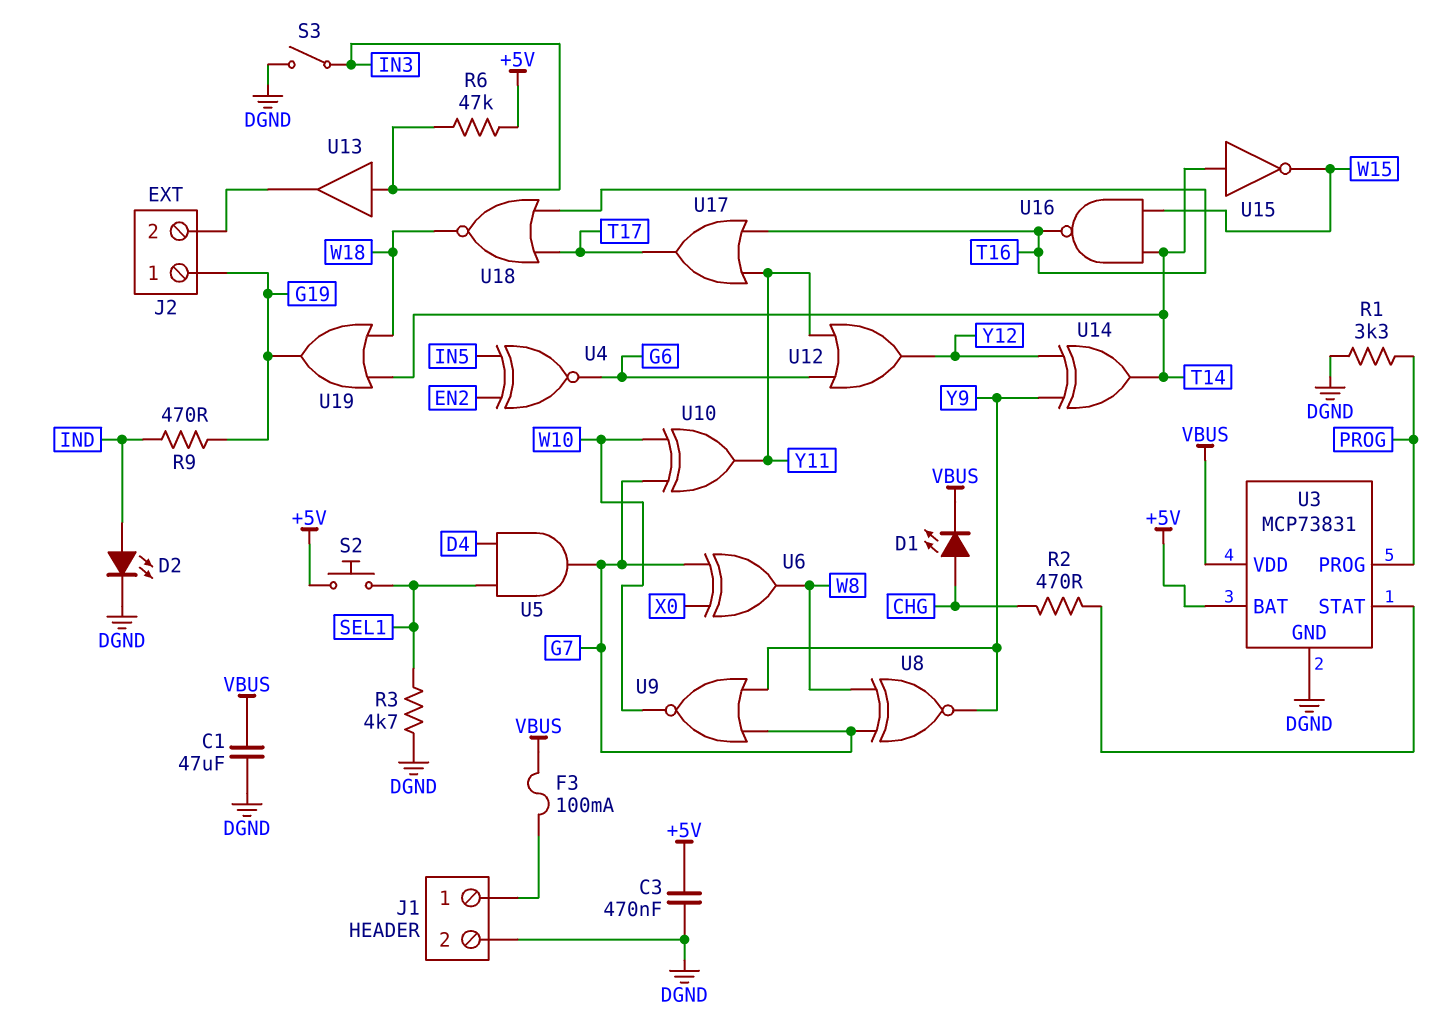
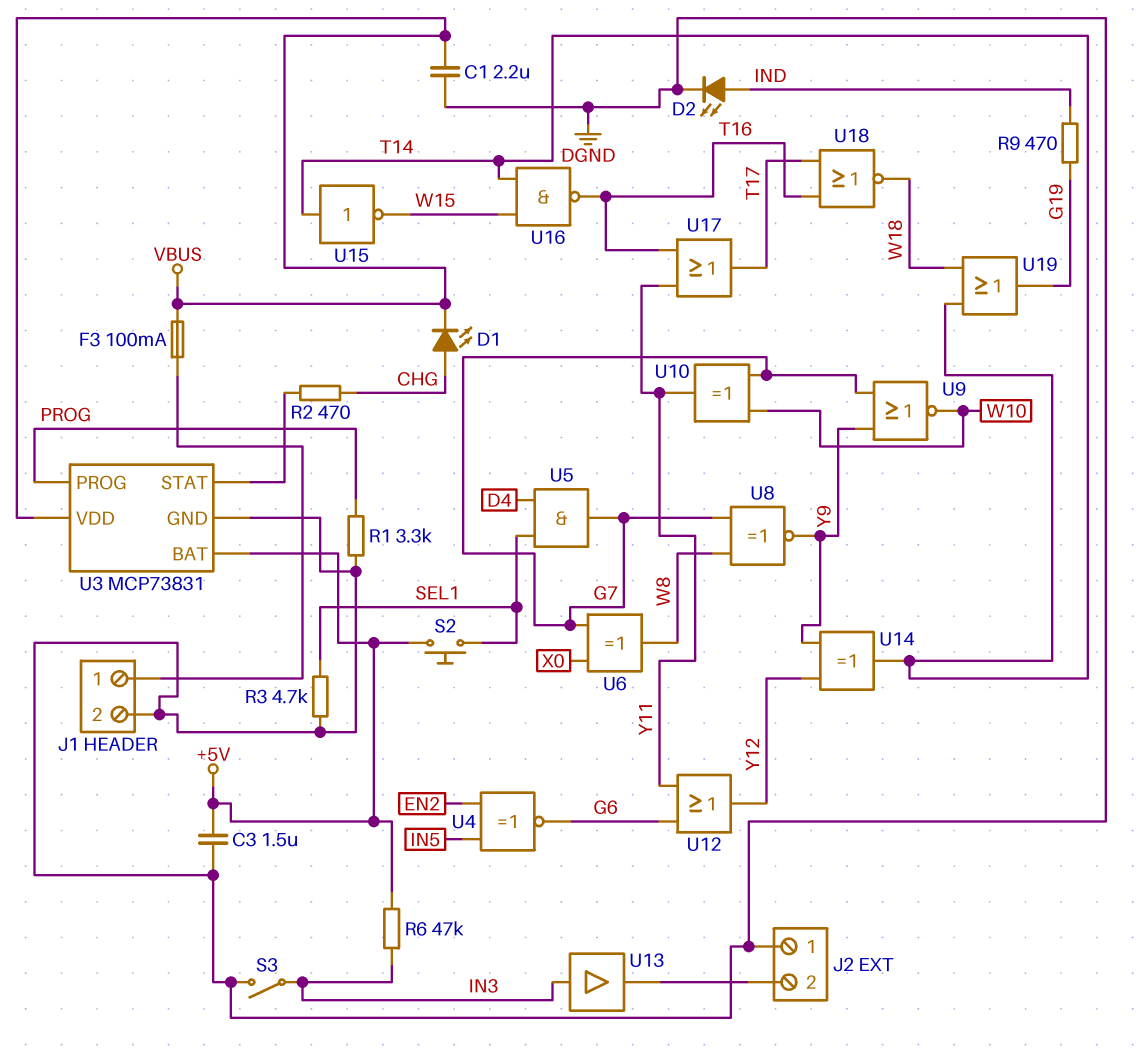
C1: 47uF (DGND, VBUS) -> 2.2uF (DGND, VBUS)
C3: 470nF (+5V, DGND) -> 1.5uF (+5V, DGND)
J2 pin 1: G19 -> DGND

